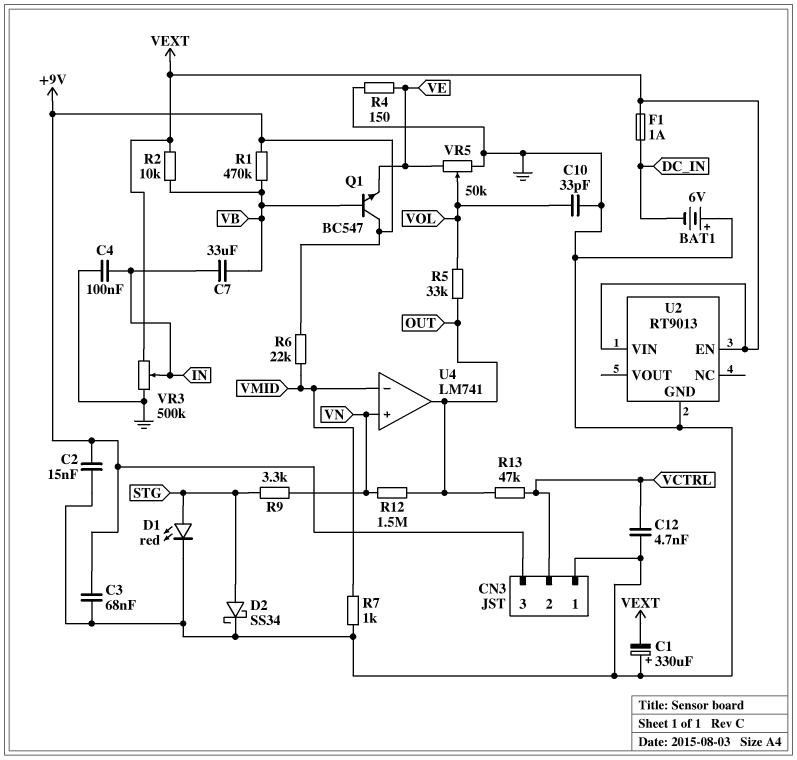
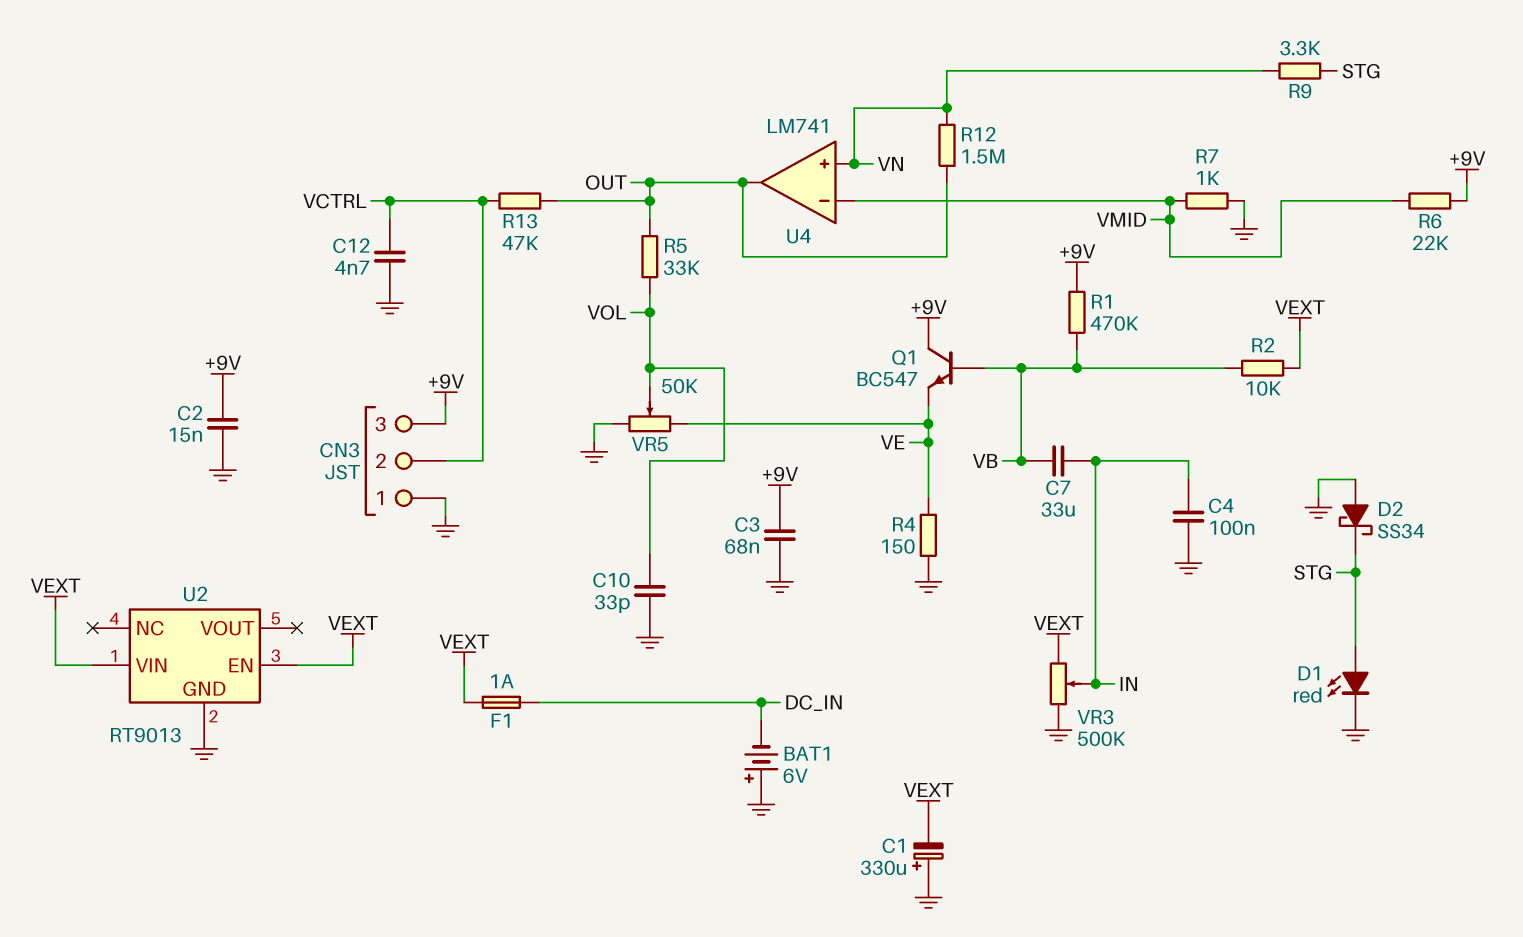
D2: schottky SS34 (A STG, K GND) -> schottky SS34 (A GND, K STG)

